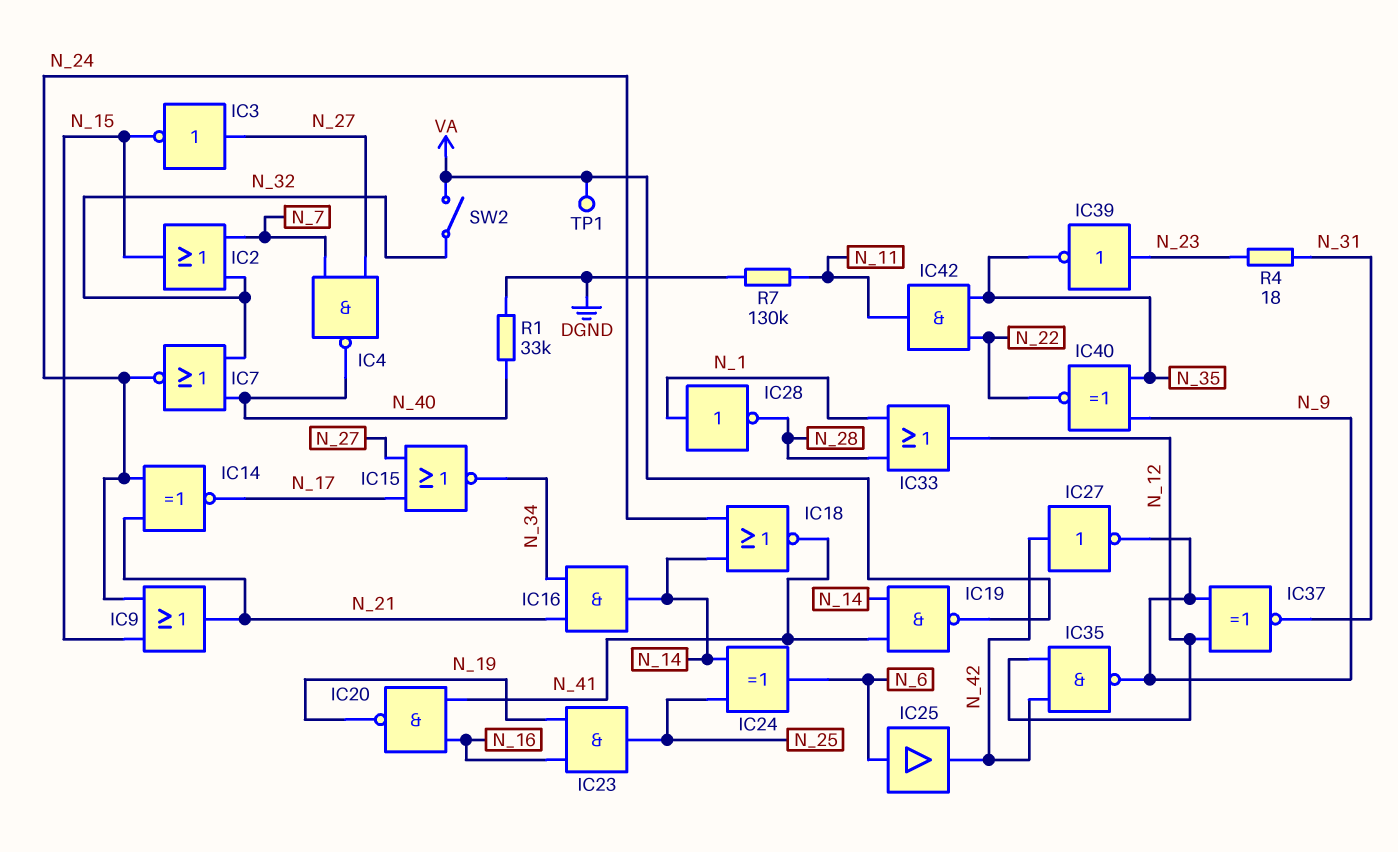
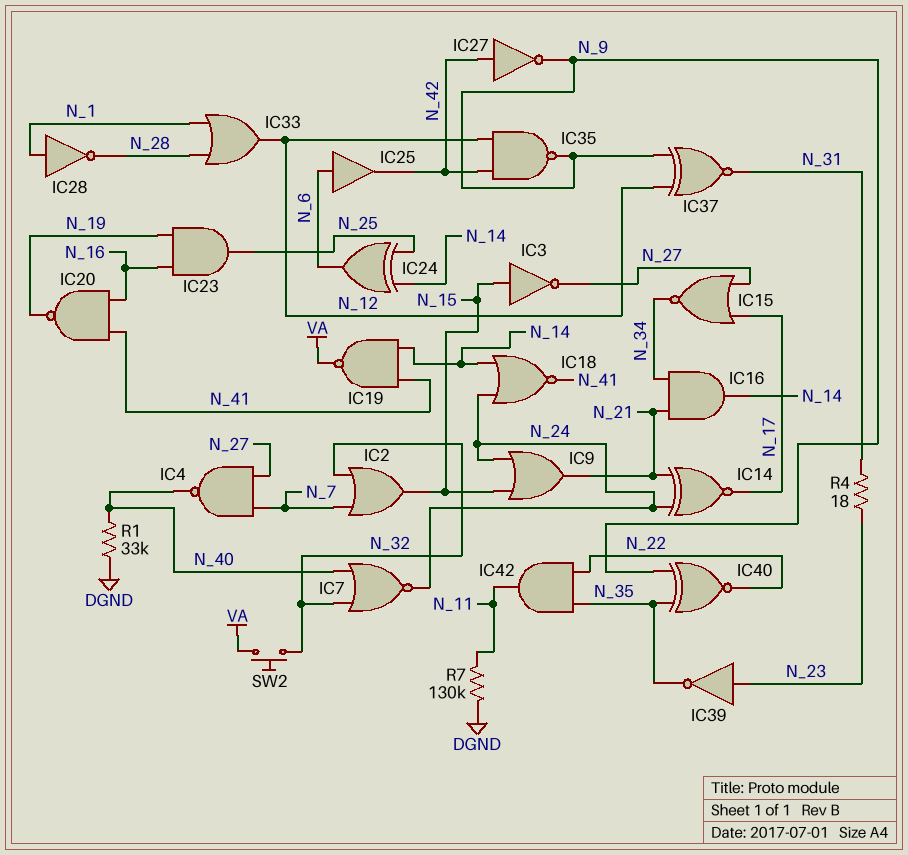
IC3: NOT (in N_27, out N_15) -> NOT (in N_15, out N_27)
SW2: switch (N_32, VA) -> button (N_32, VA)
TP1: test point (VA) -> none

